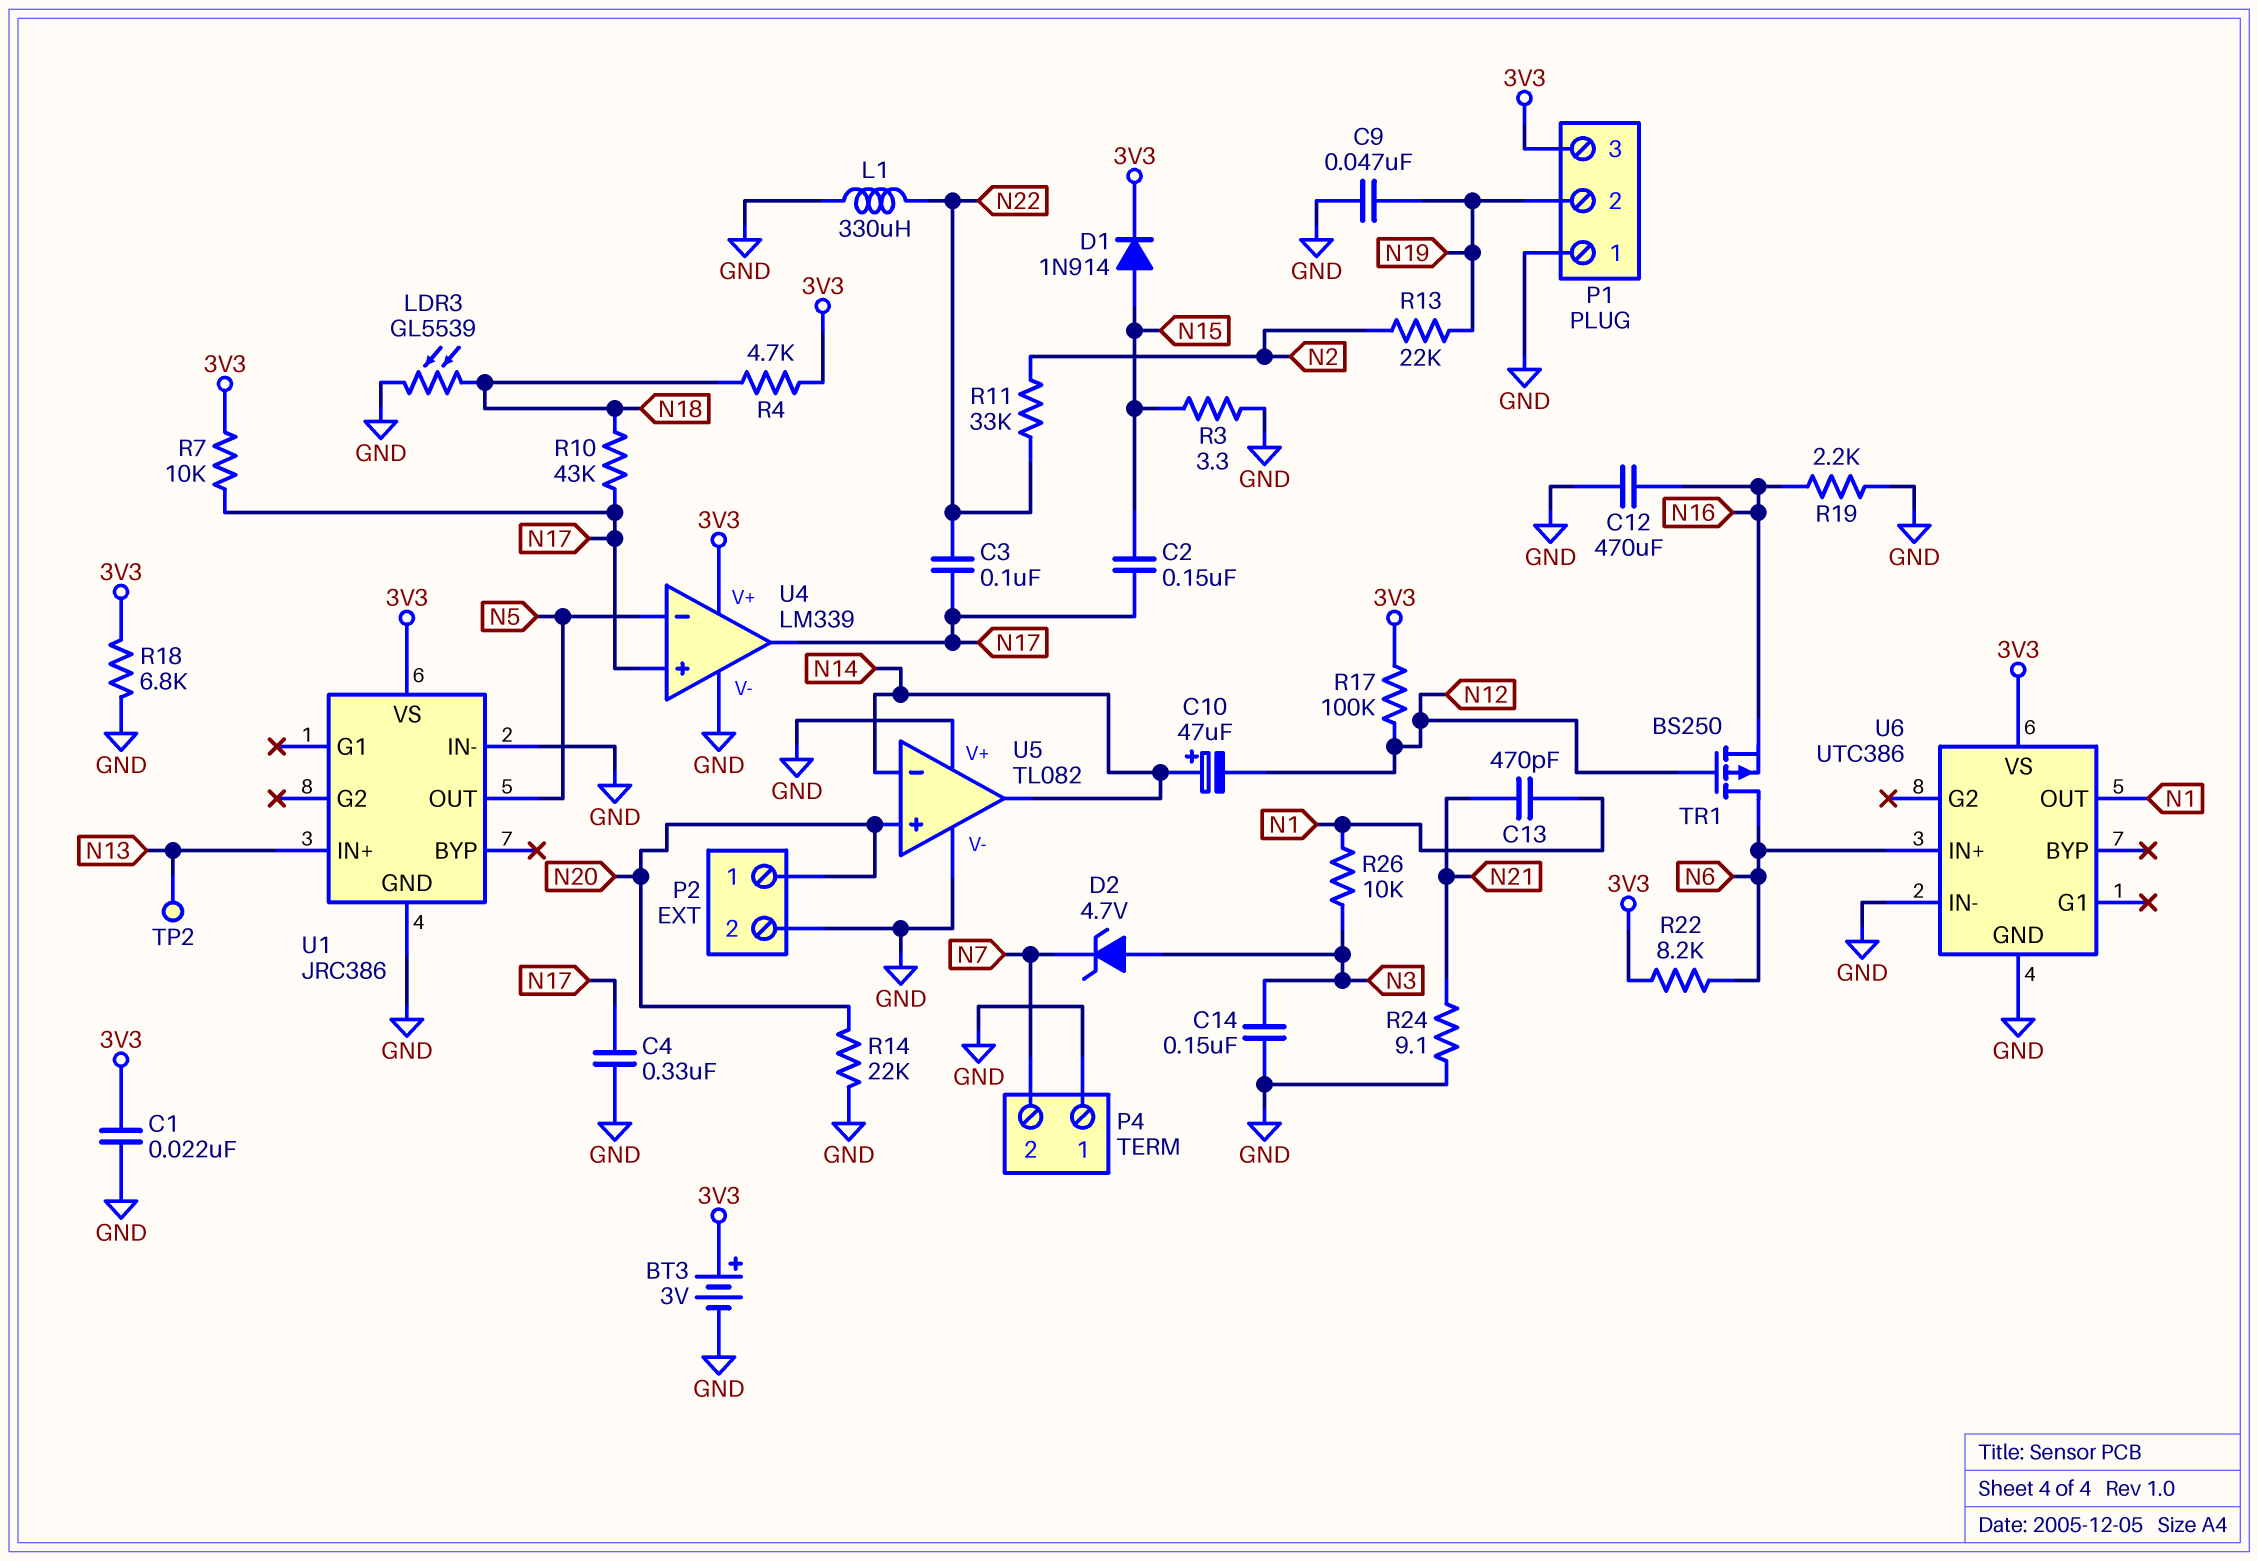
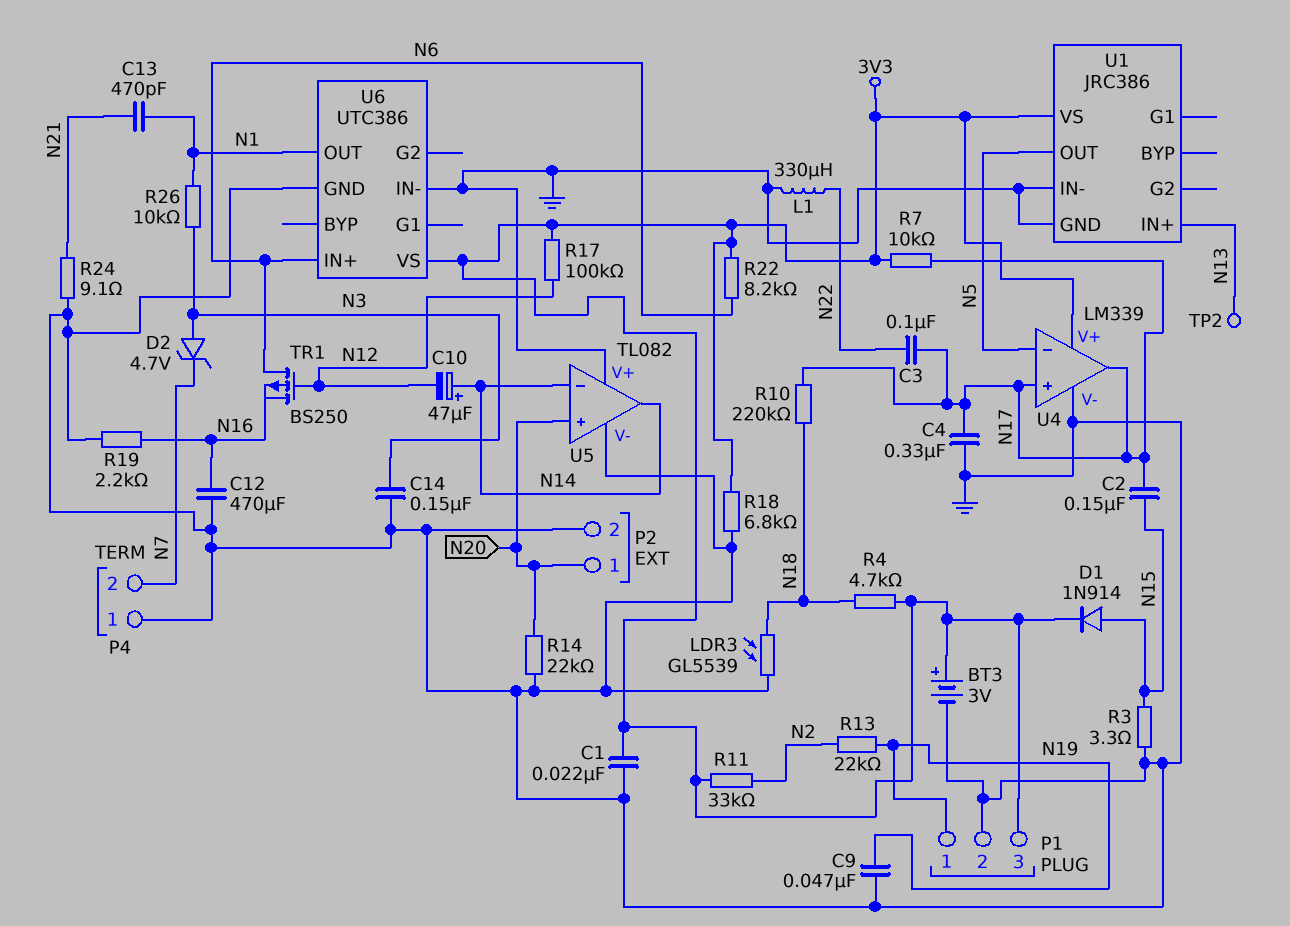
P1 pin 1: GND -> N19
P1 pin 2: N19 -> GND
R10: 43k (N17, N18) -> 220k (N17, N18)
R11: 33k (N2, N22) -> 33k (3V3, N2)

